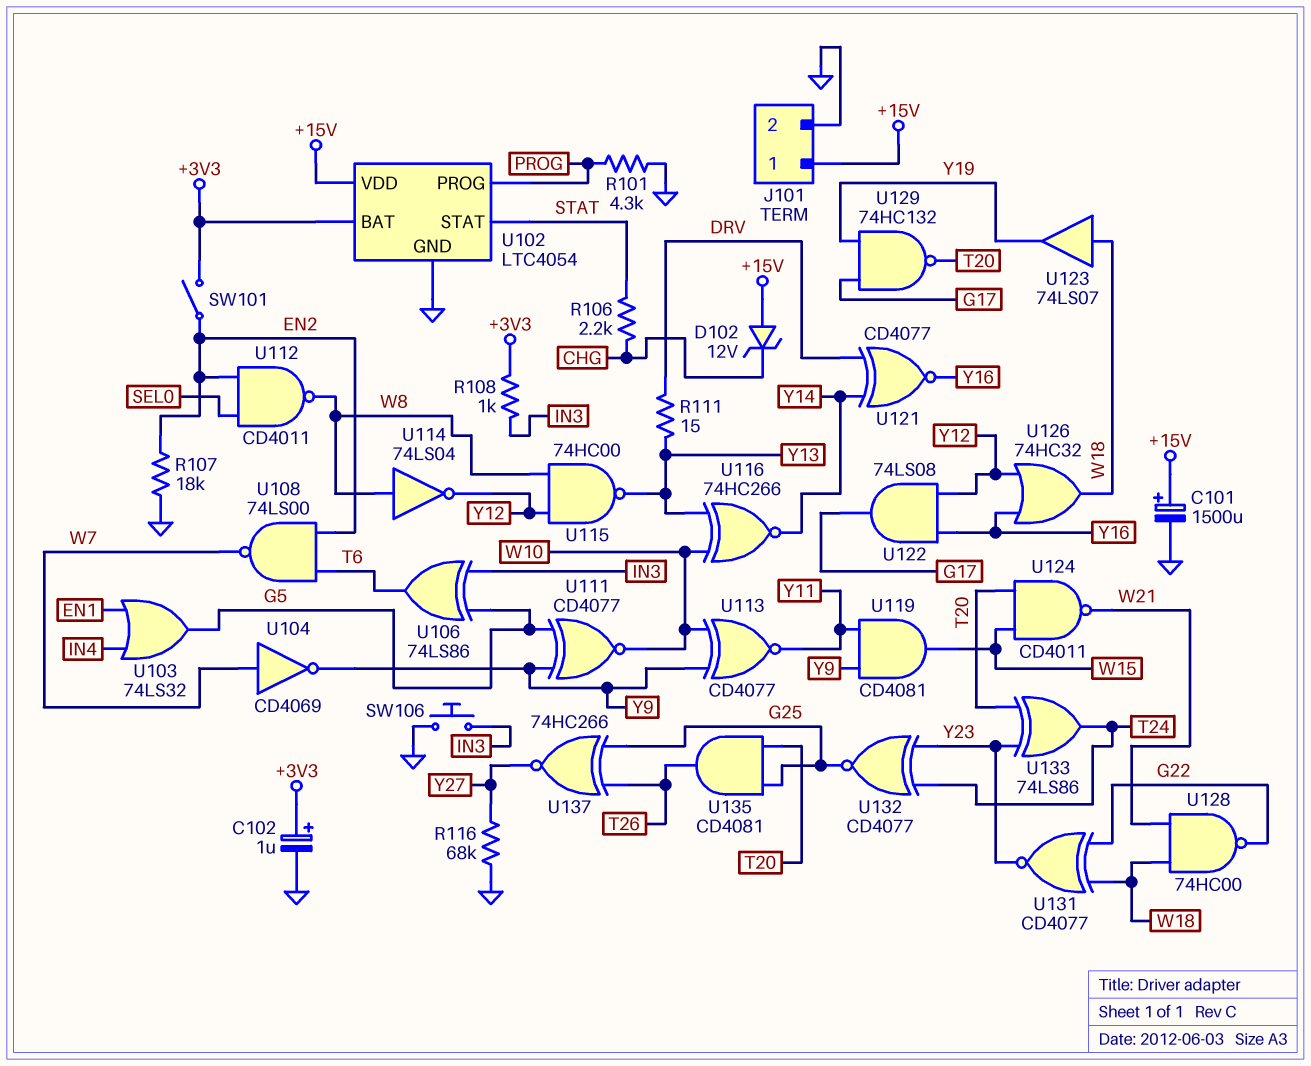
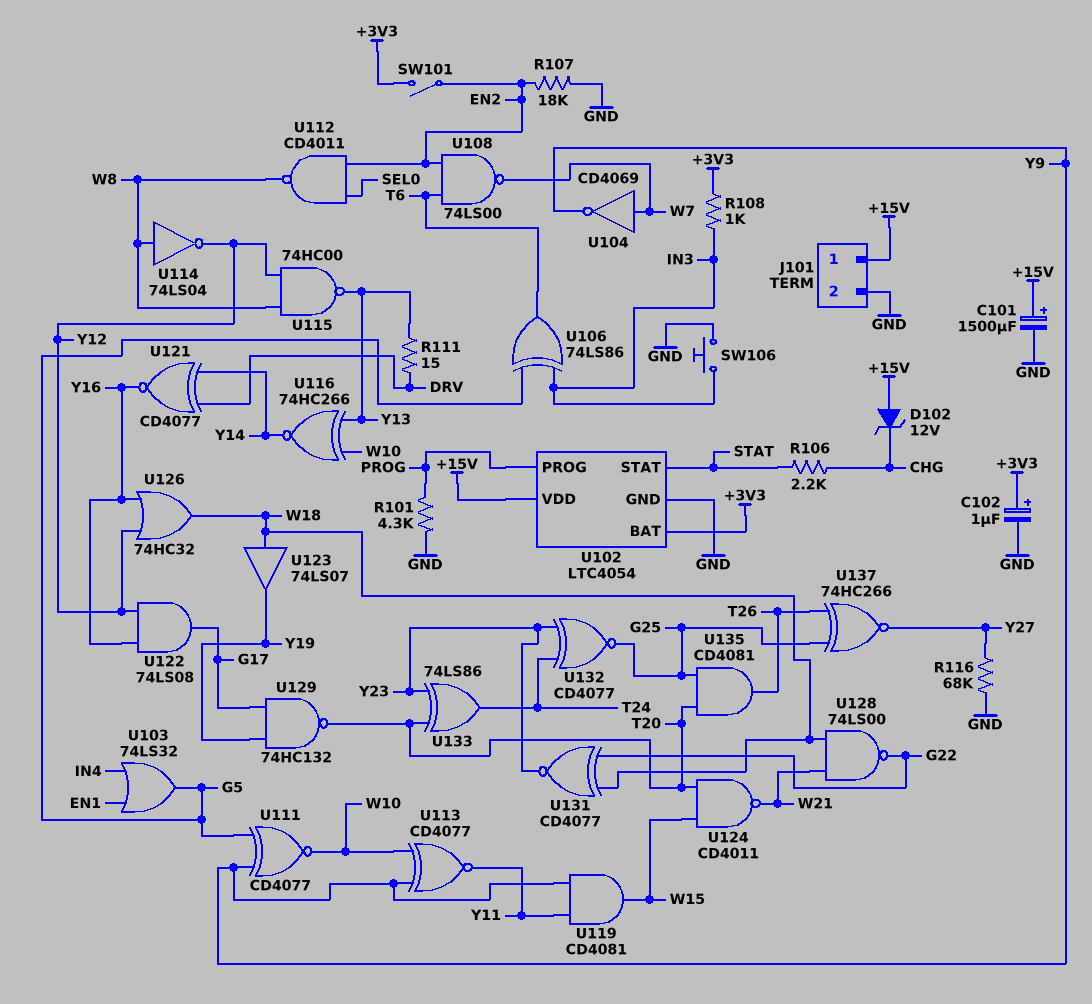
U128: NAND 74HC00 (in W18, in W21, out G22) -> NAND 74LS00 (in W18, in W21, out G22)

